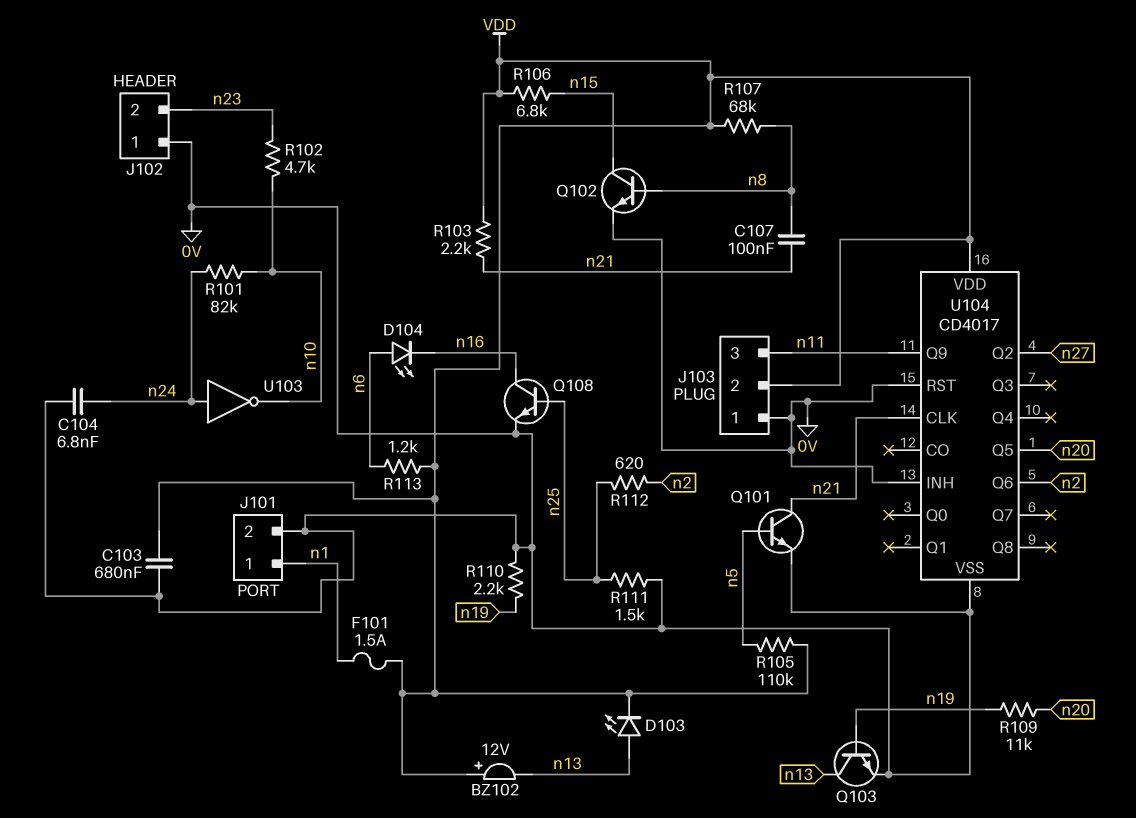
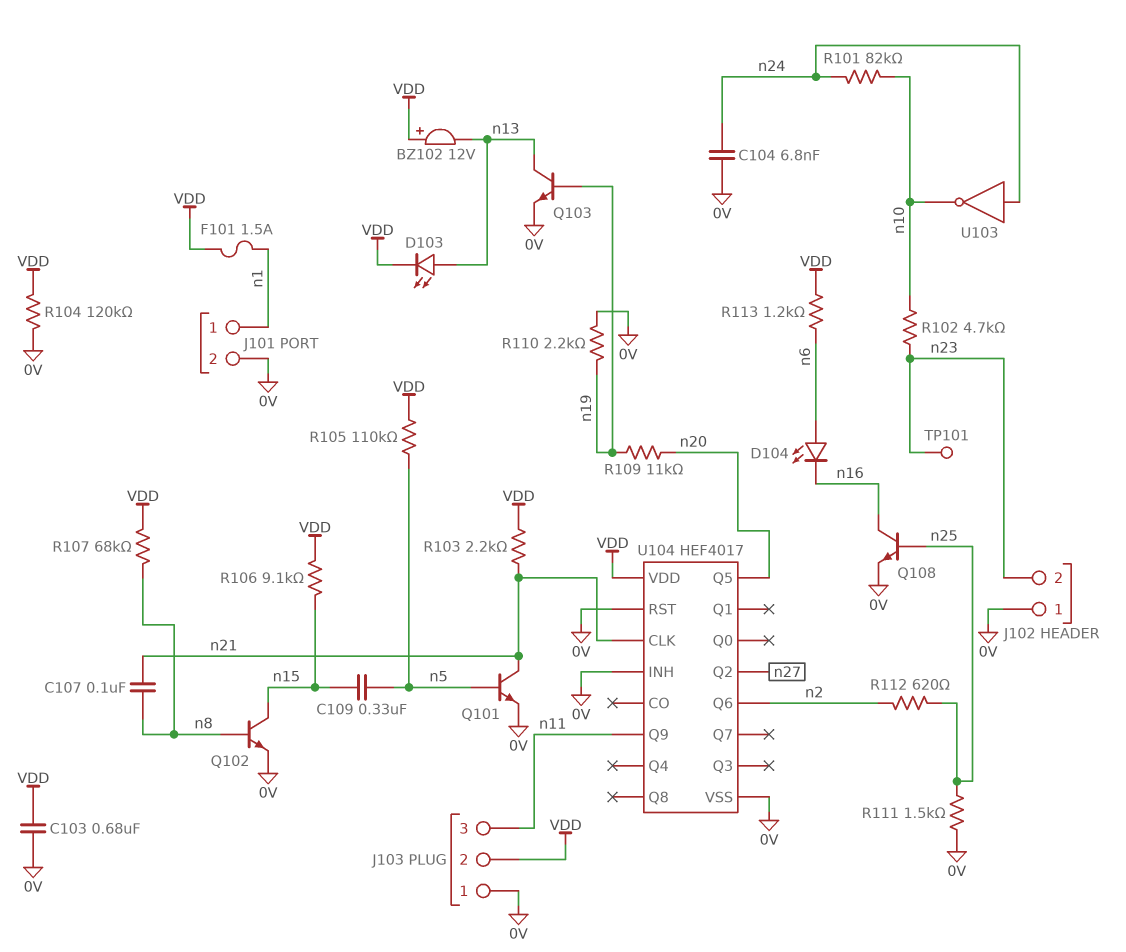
C109: none -> 330nF (n5, n15)
R104: none -> 120k (0V, VDD)
R106: 6.8k (VDD, n15) -> 9.1k (VDD, n15)
TP101: none -> test point (n23)
U104: CD4017 -> HEF4017

